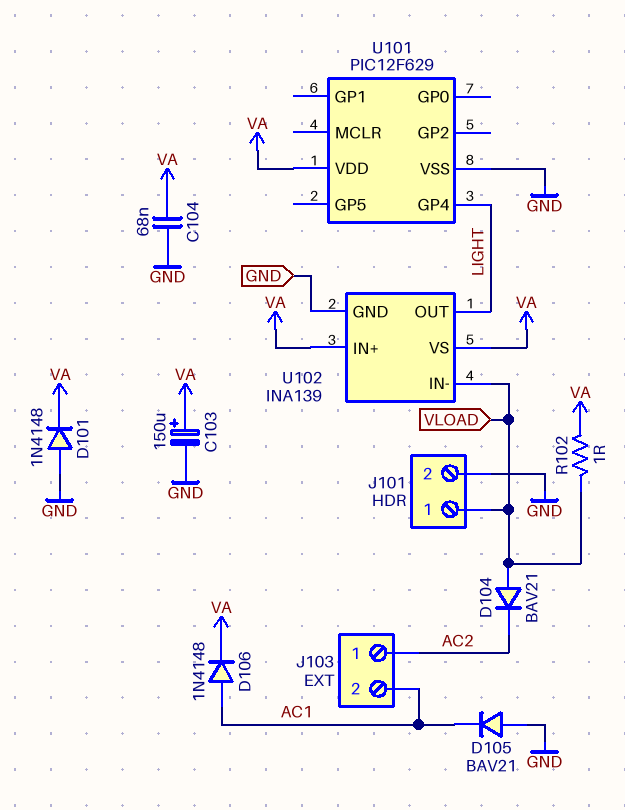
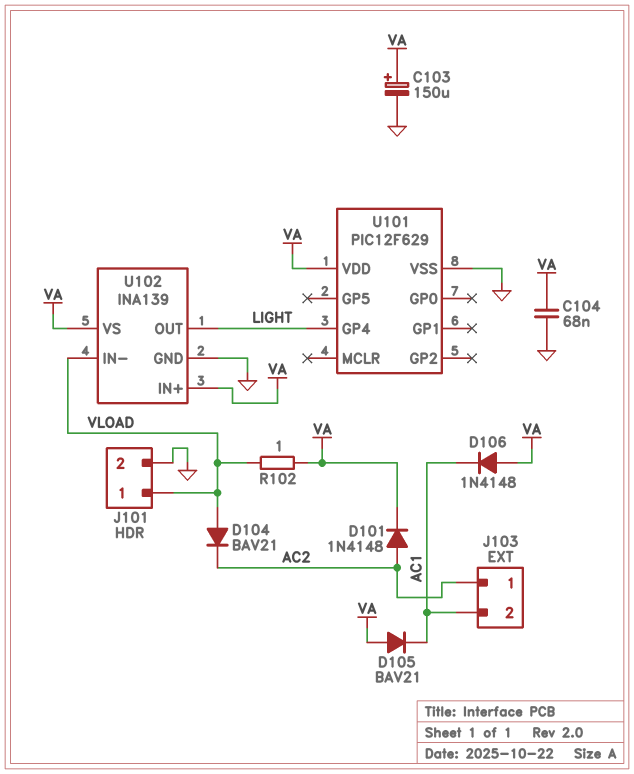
D101: diode 1N4148 (A GND, K VA) -> diode 1N4148 (A AC2, K VA)
D105: diode BAV21 (A GND, K AC1) -> diode BAV21 (A VA, K AC1)
D106: diode 1N4148 (A AC1, K VA) -> diode 1N4148 (A VA, K AC1)

